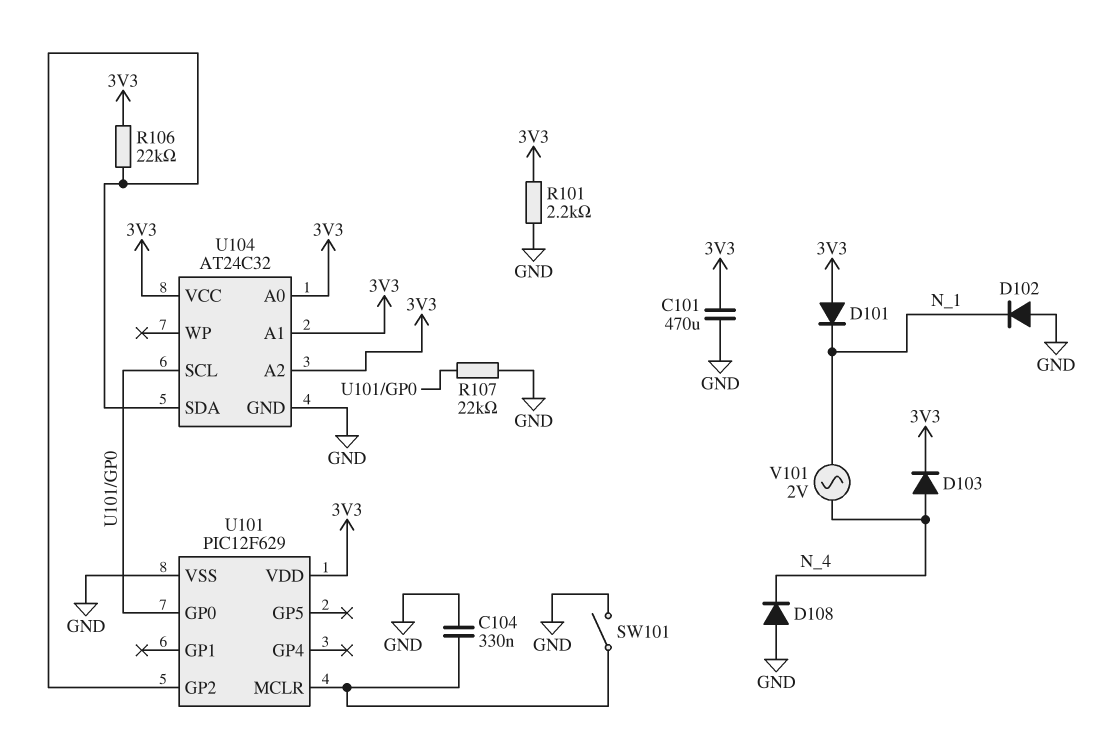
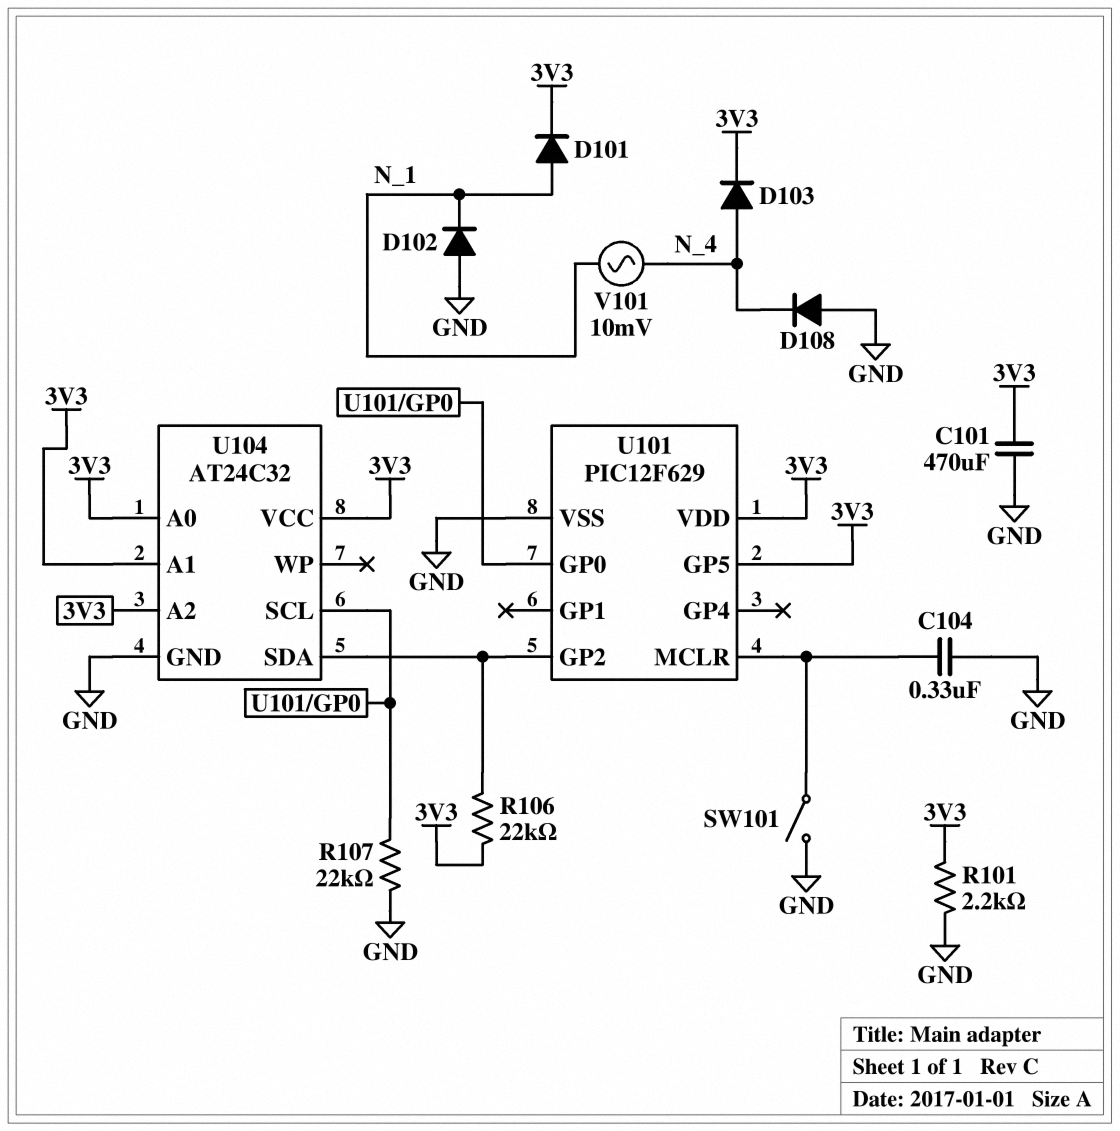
D101: diode (A 3V3, K N_1) -> diode (A N_1, K 3V3)
U101 pin GP5: none -> 3V3
V101: AC 2V (N_1, N_4) -> AC 10mV (N_1, N_4)

